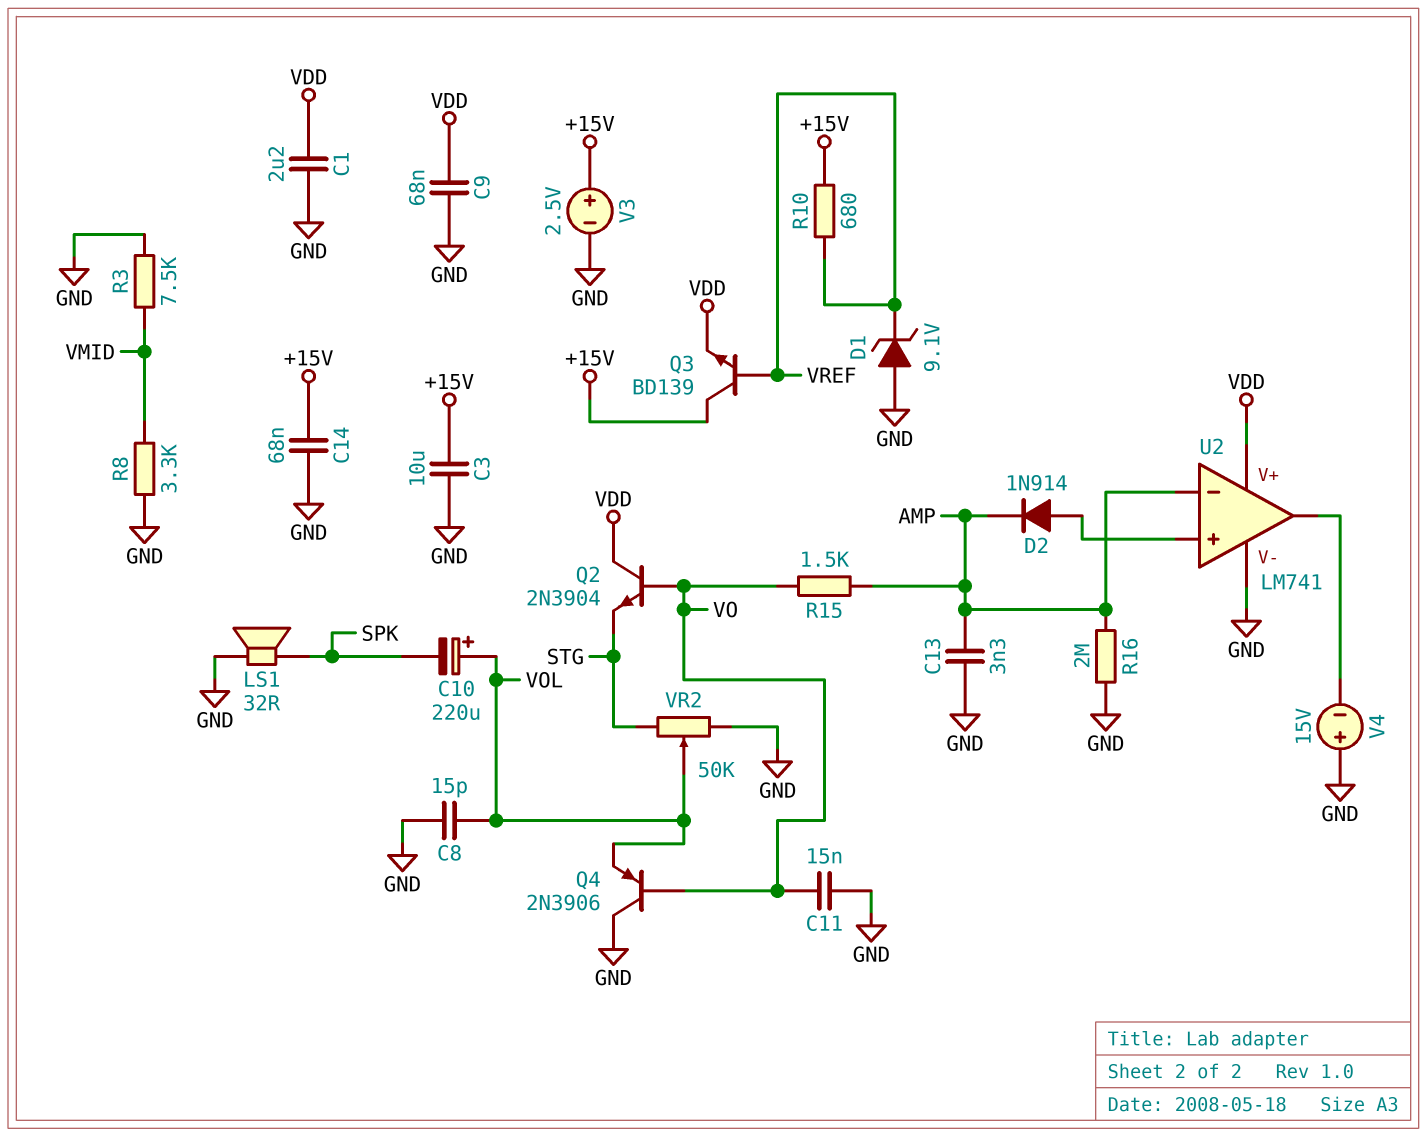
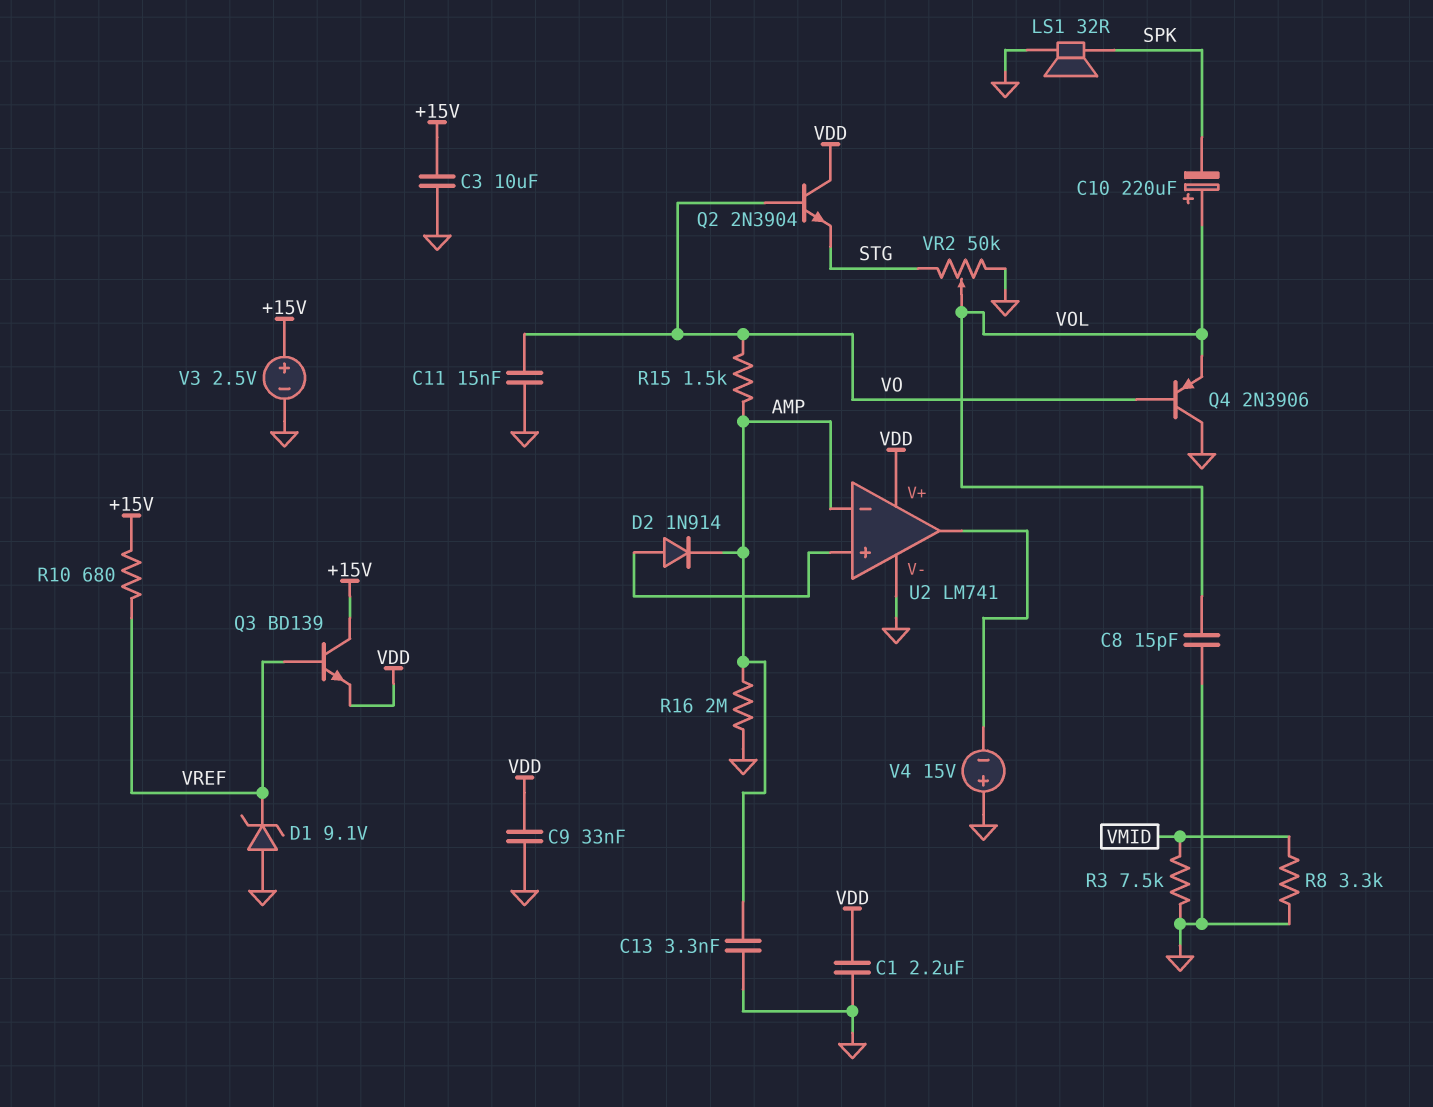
C9: 68nF (GND, VDD) -> 33nF (GND, VDD)
C14: 68nF (+15V, GND) -> none

